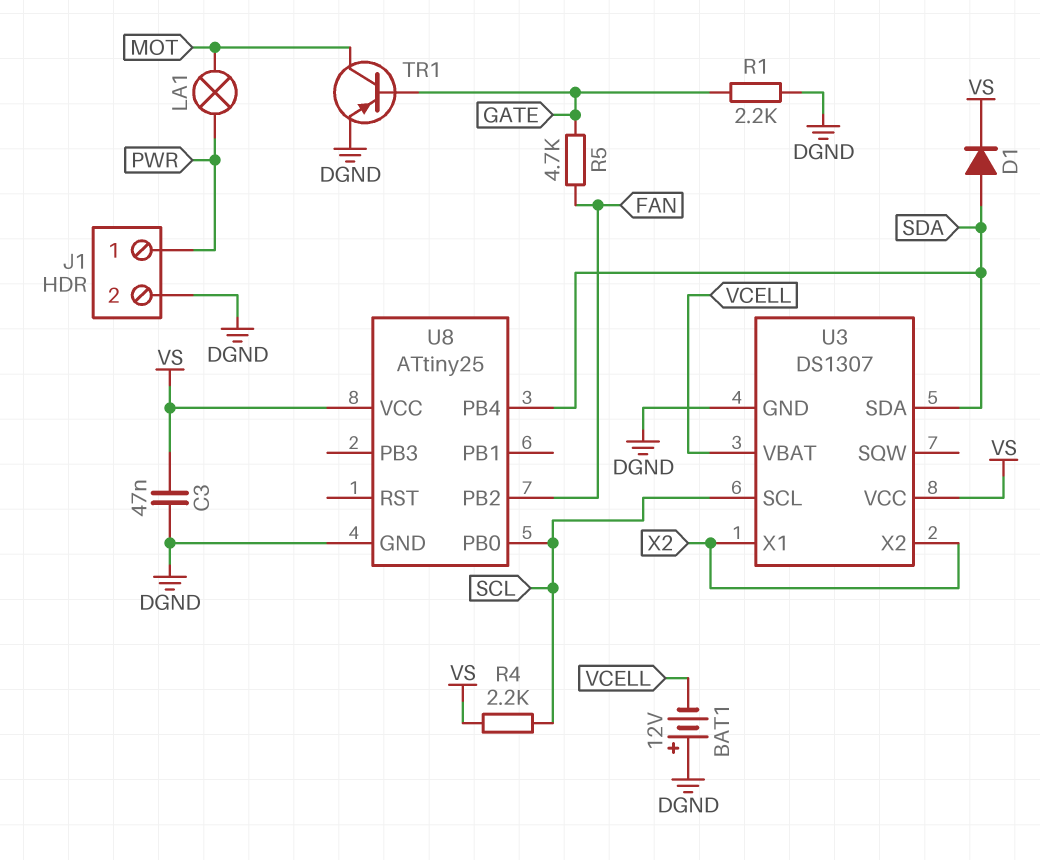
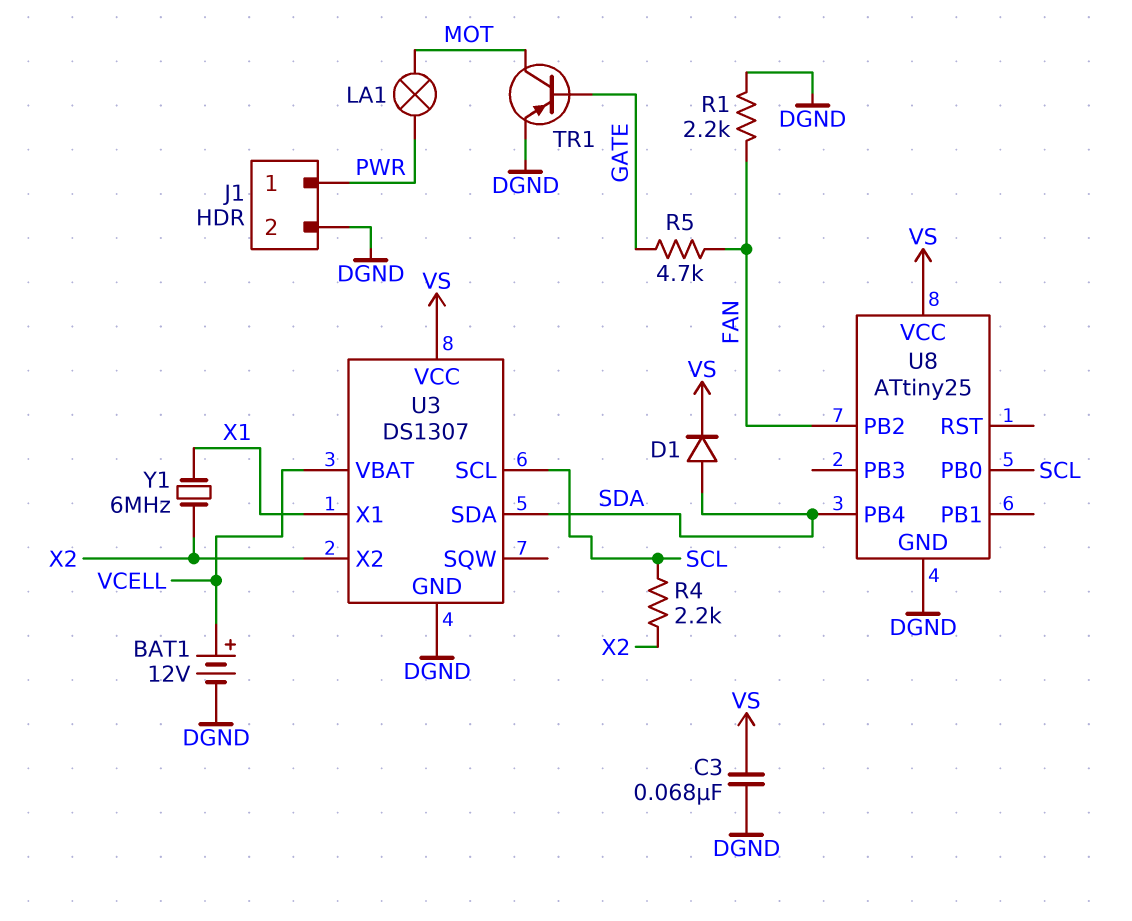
BAT1: 12V (plus DGND, minus VCELL) -> 12V (plus VCELL, minus DGND)
C3: 47nF (DGND, VS) -> 68nF (DGND, VS)
R1: 2.2k (DGND, GATE) -> 2.2k (DGND, FAN)
R4: 2.2k (SCL, VS) -> 2.2k (SCL, X2)
U3 pin X1: X2 -> X1
Y1: none -> 6MHz (X1, X2)

